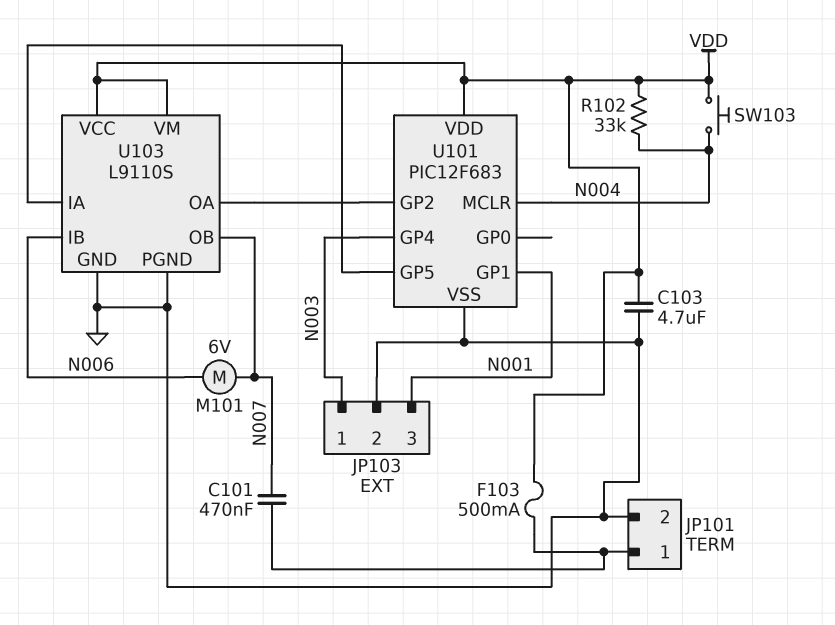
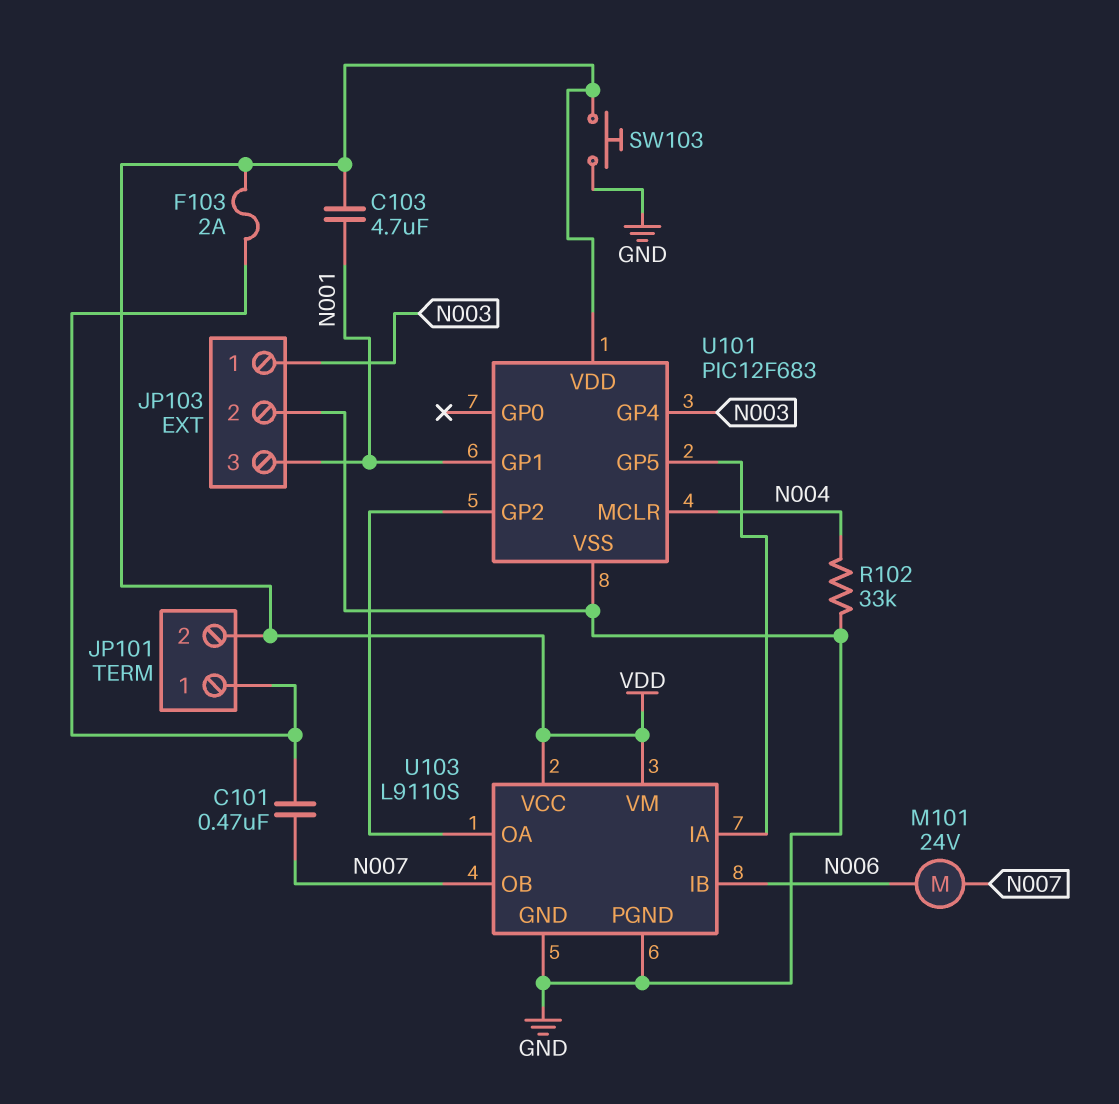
C103: 4.7uF (GND, VDD) -> 4.7uF (N001, VDD)
F103: 500mA (JP101/1, VDD) -> 2A (JP101/1, VDD)
JP101 pin 2: GND -> VDD
M101: motor 6V (N006, N007) -> motor 24V (N006, N007)
R102: 33k (N004, VDD) -> 33k (GND, N004)
SW103: button (N004, VDD) -> button (GND, VDD)

